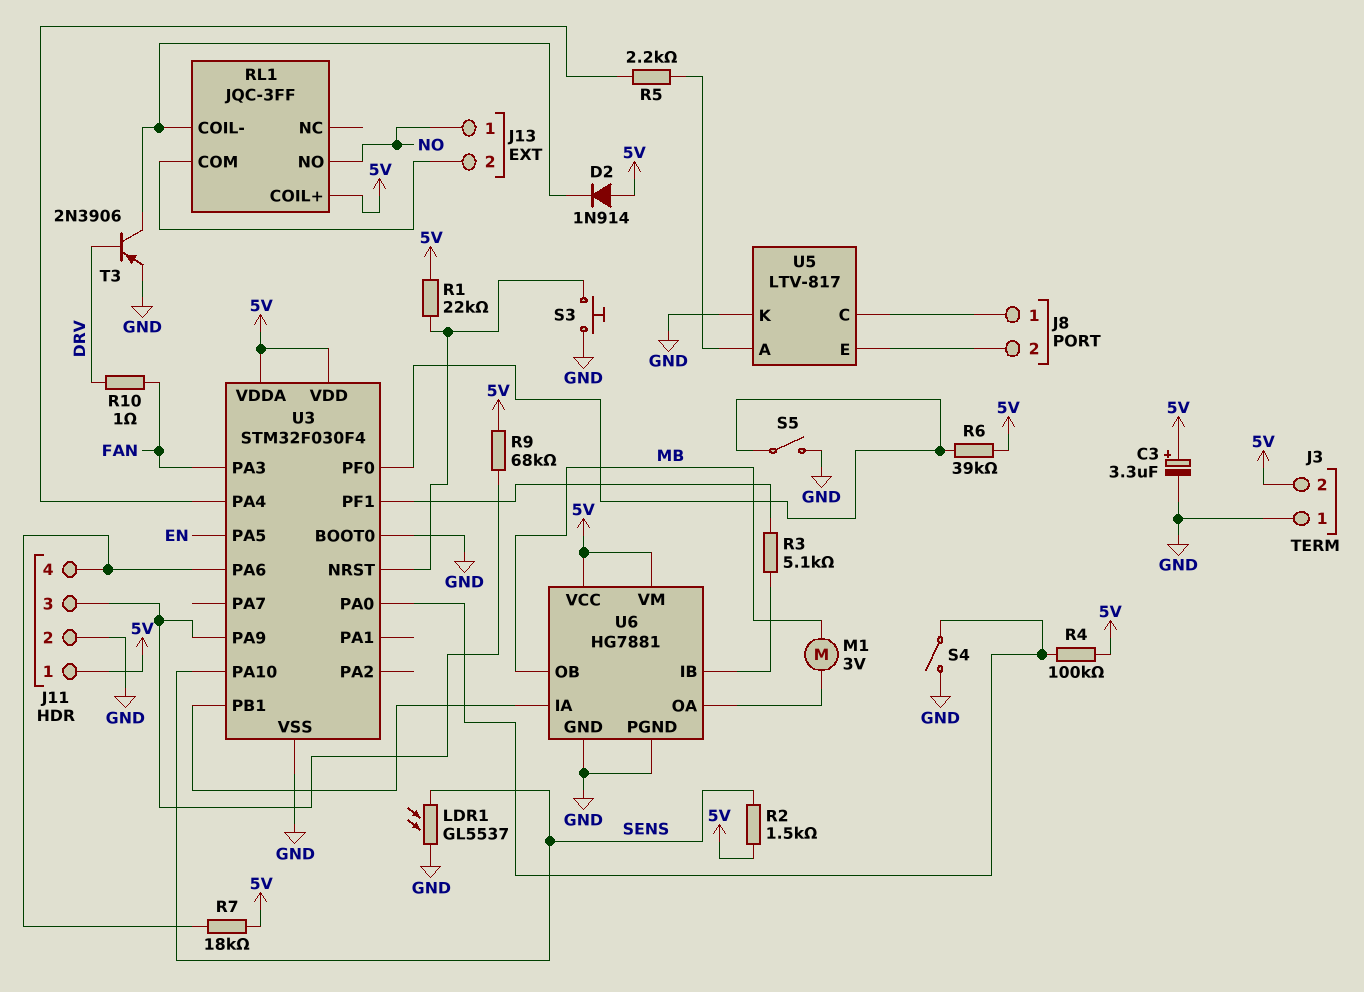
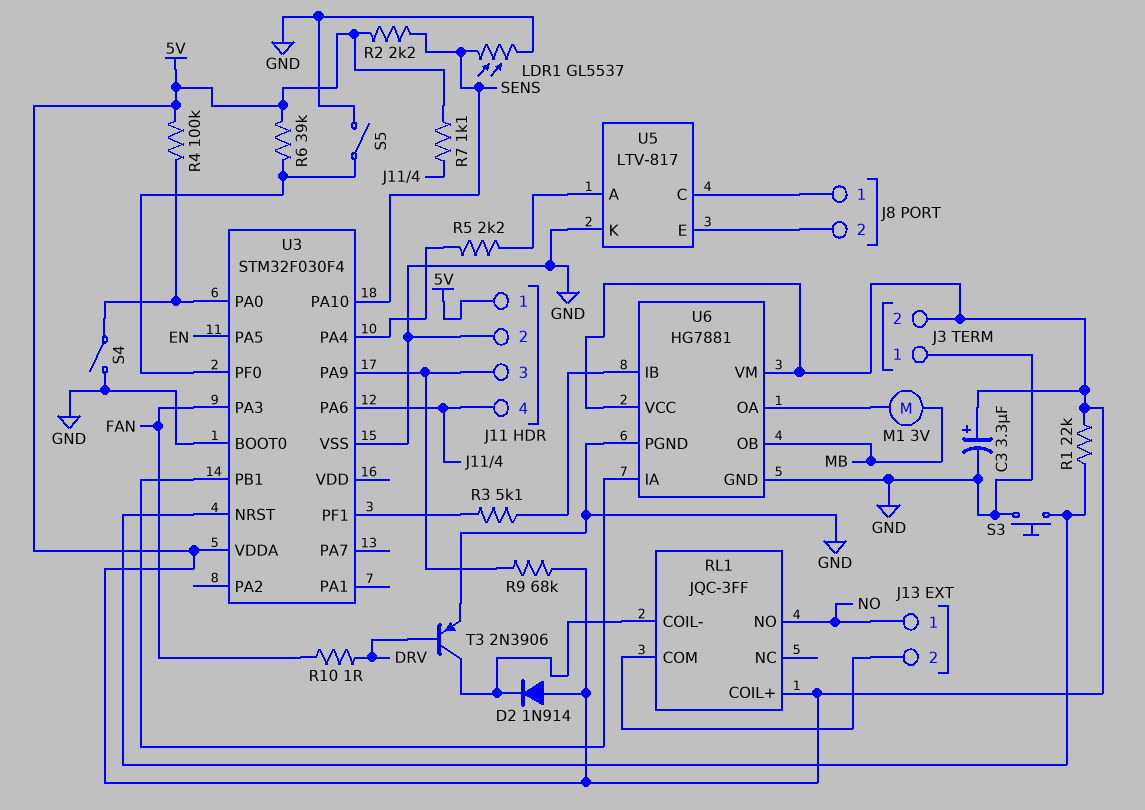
R2: 1.5k (5V, SENS) -> 2.2k (5V, SENS)
R7: 18k (5V, J11/4) -> 1.1k (5V, J11/4)
U3 pin VDD: 5V -> none

